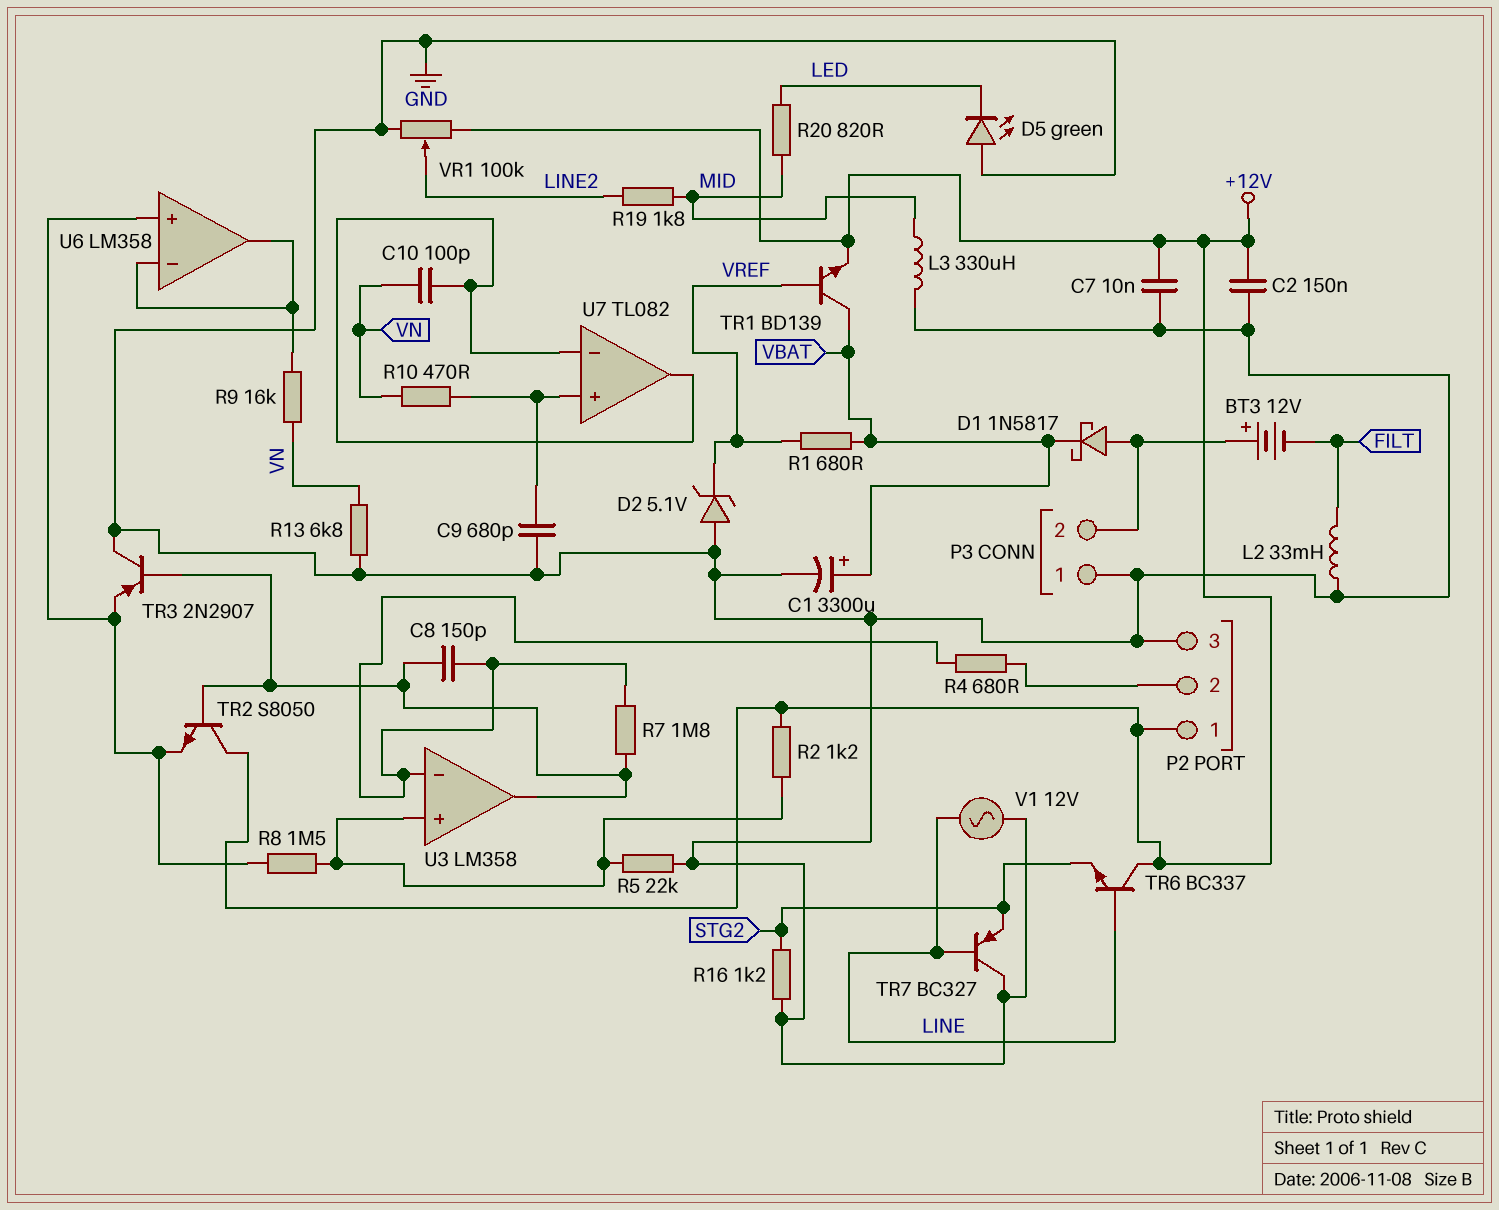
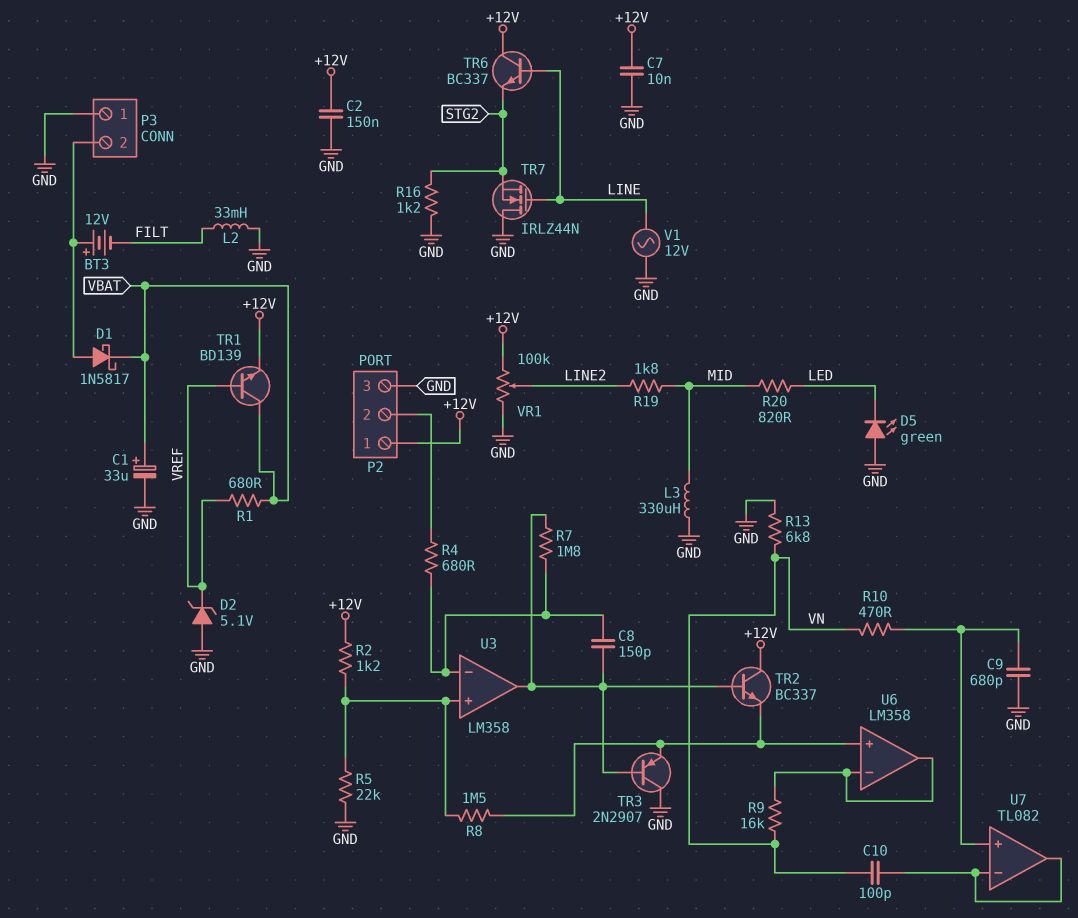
C1: 3300uF (plus VBAT, minus GND) -> 33uF (plus VBAT, minus GND)
TR2: NPN S8050 (B U3/out, C +12V, E U6/in+) -> NPN BC337 (B U3/out, C +12V, E U6/in+)
TR7: PNP BC327 (B LINE, C GND, E STG2) -> NMOS IRLZ44N (G LINE, D GND, S STG2)

